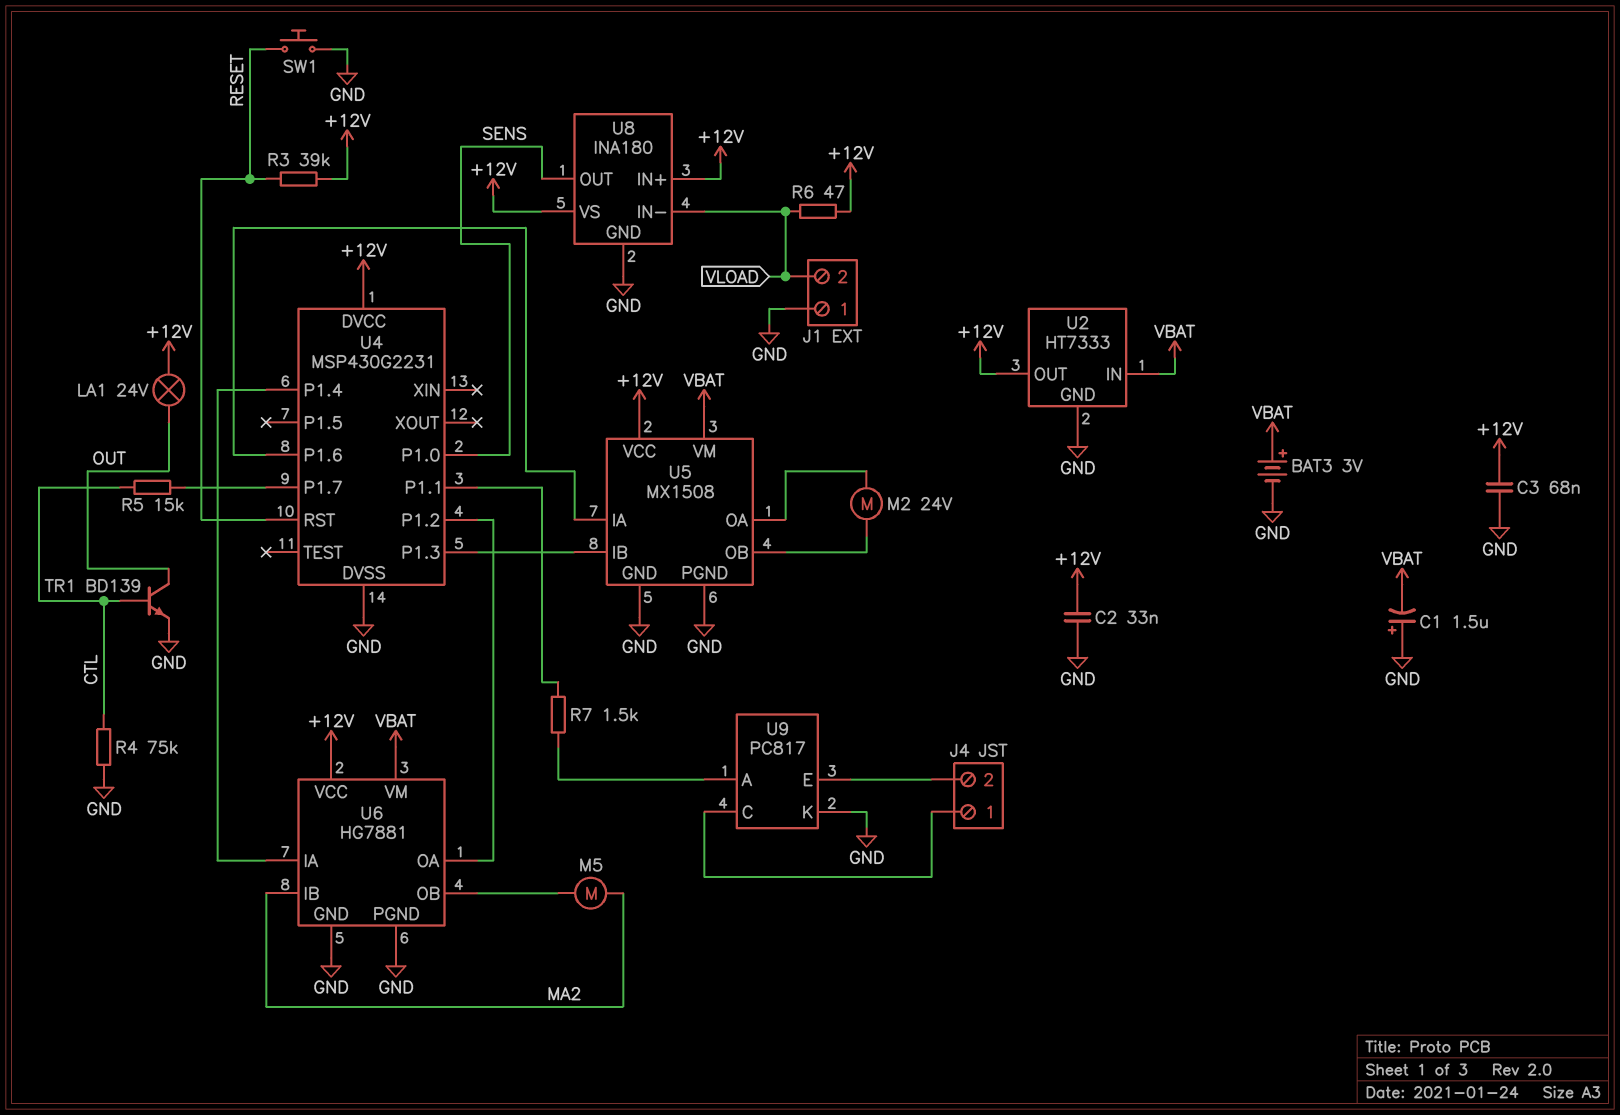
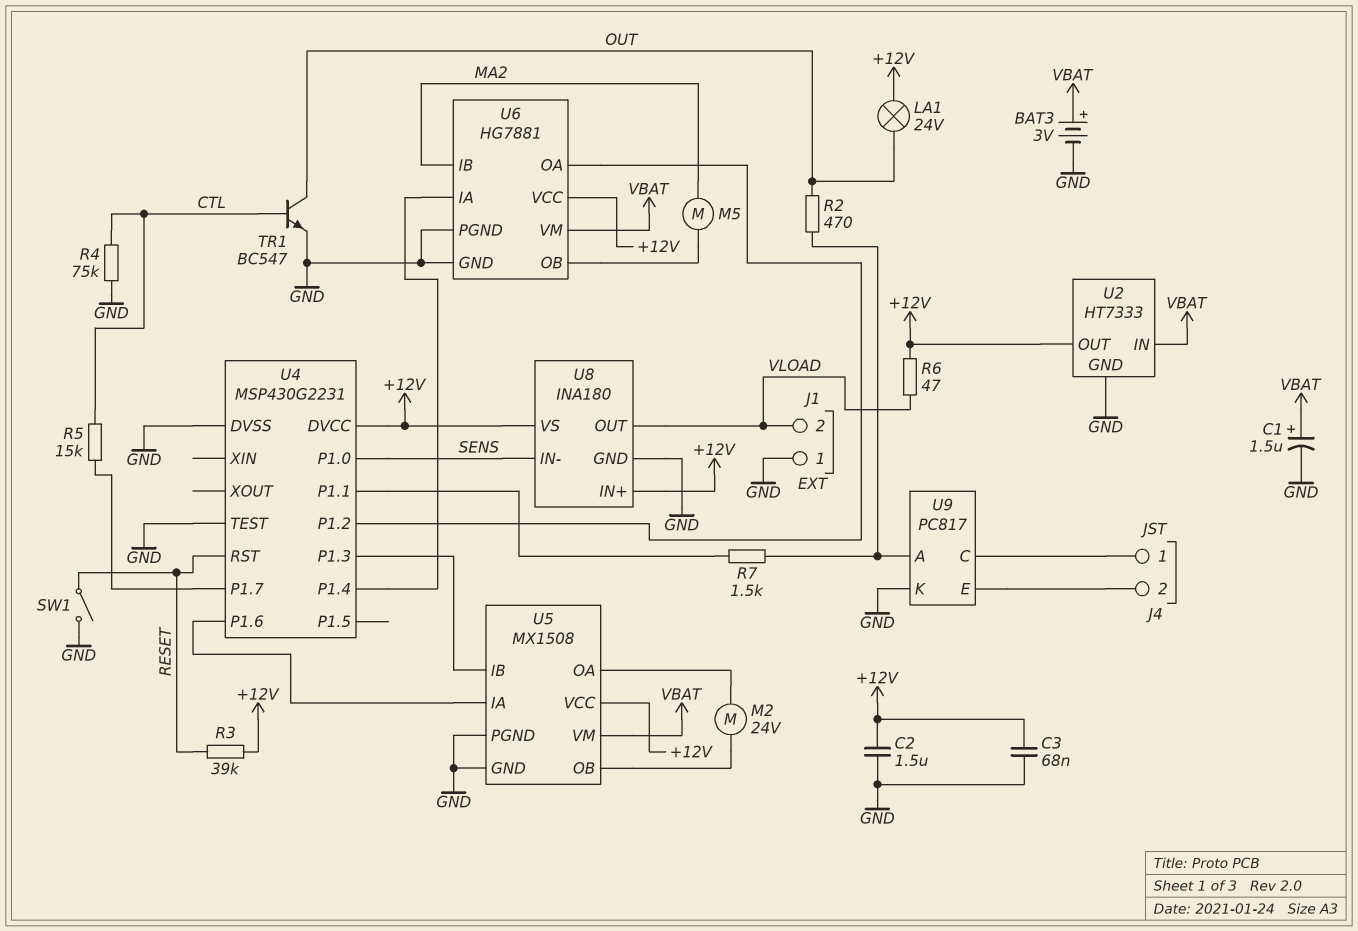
C1: 1.5uF (plus GND, minus VBAT) -> 1.5uF (plus VBAT, minus GND)
C2: 33nF (+12V, GND) -> 1.5uF (+12V, GND)
R2: none -> 470 (OUT, U9/A)
SW1: button (GND, RESET) -> switch (GND, RESET)
TR1: NPN BD139 (B CTL, C OUT, E GND) -> NPN BC547 (B CTL, C OUT, E GND)
U4 pin TEST: none -> GND
U8 pin IN-: VLOAD -> SENS
U8 pin OUT: SENS -> VLOAD

